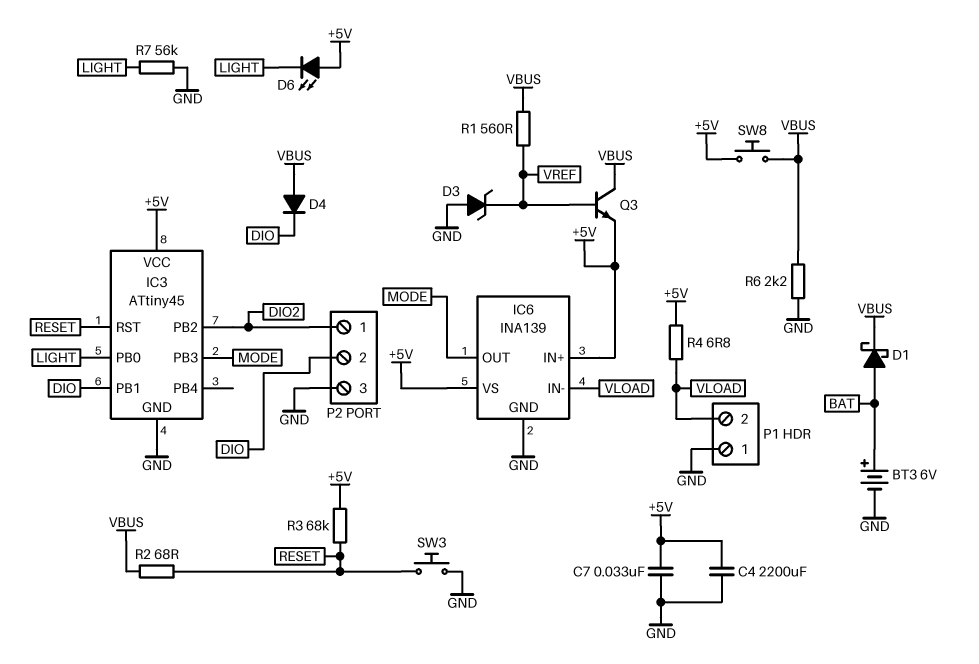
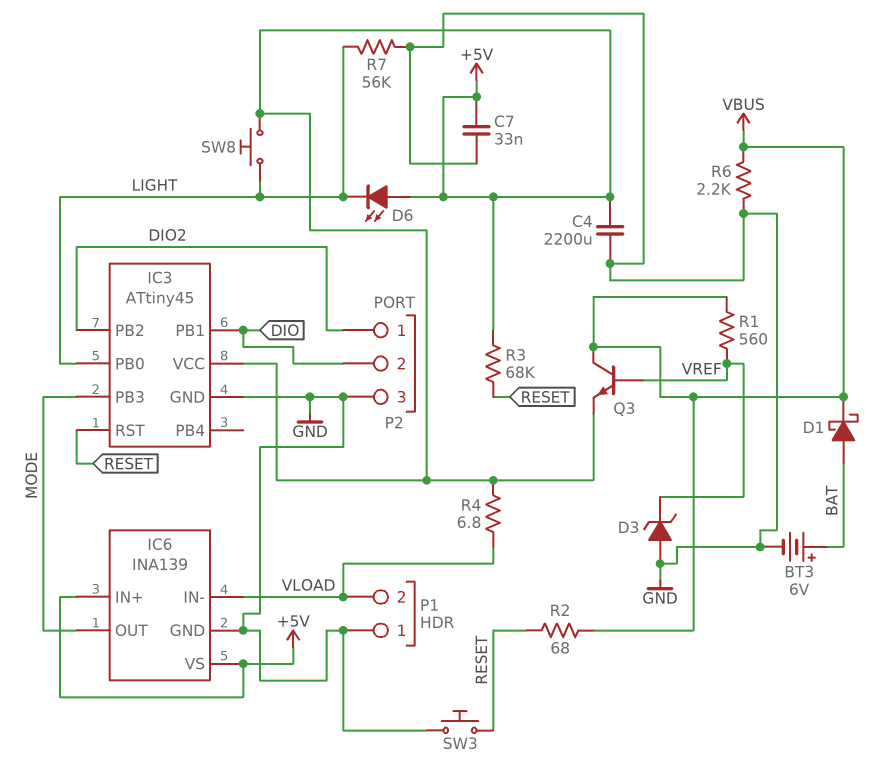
D4: diode (A VBUS, K DIO) -> none
SW8: button (+5V, VBUS) -> button (+5V, LIGHT)

